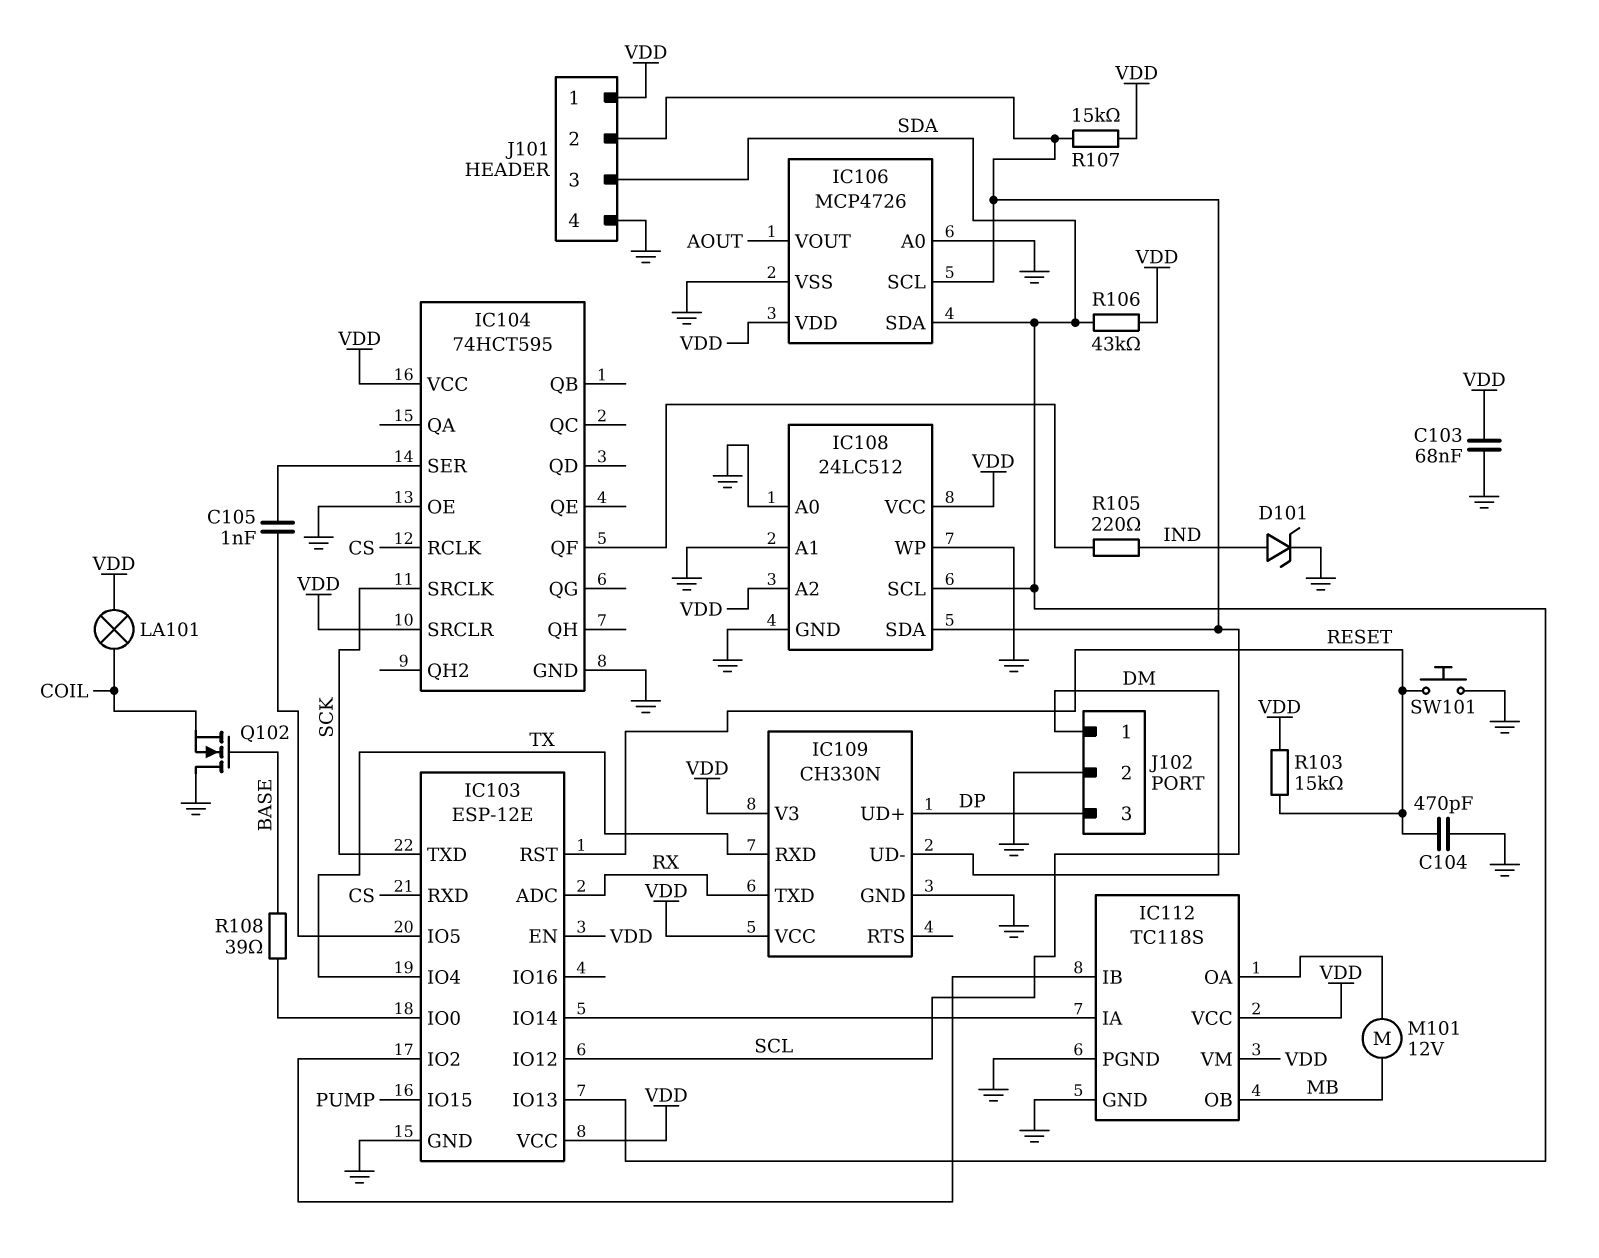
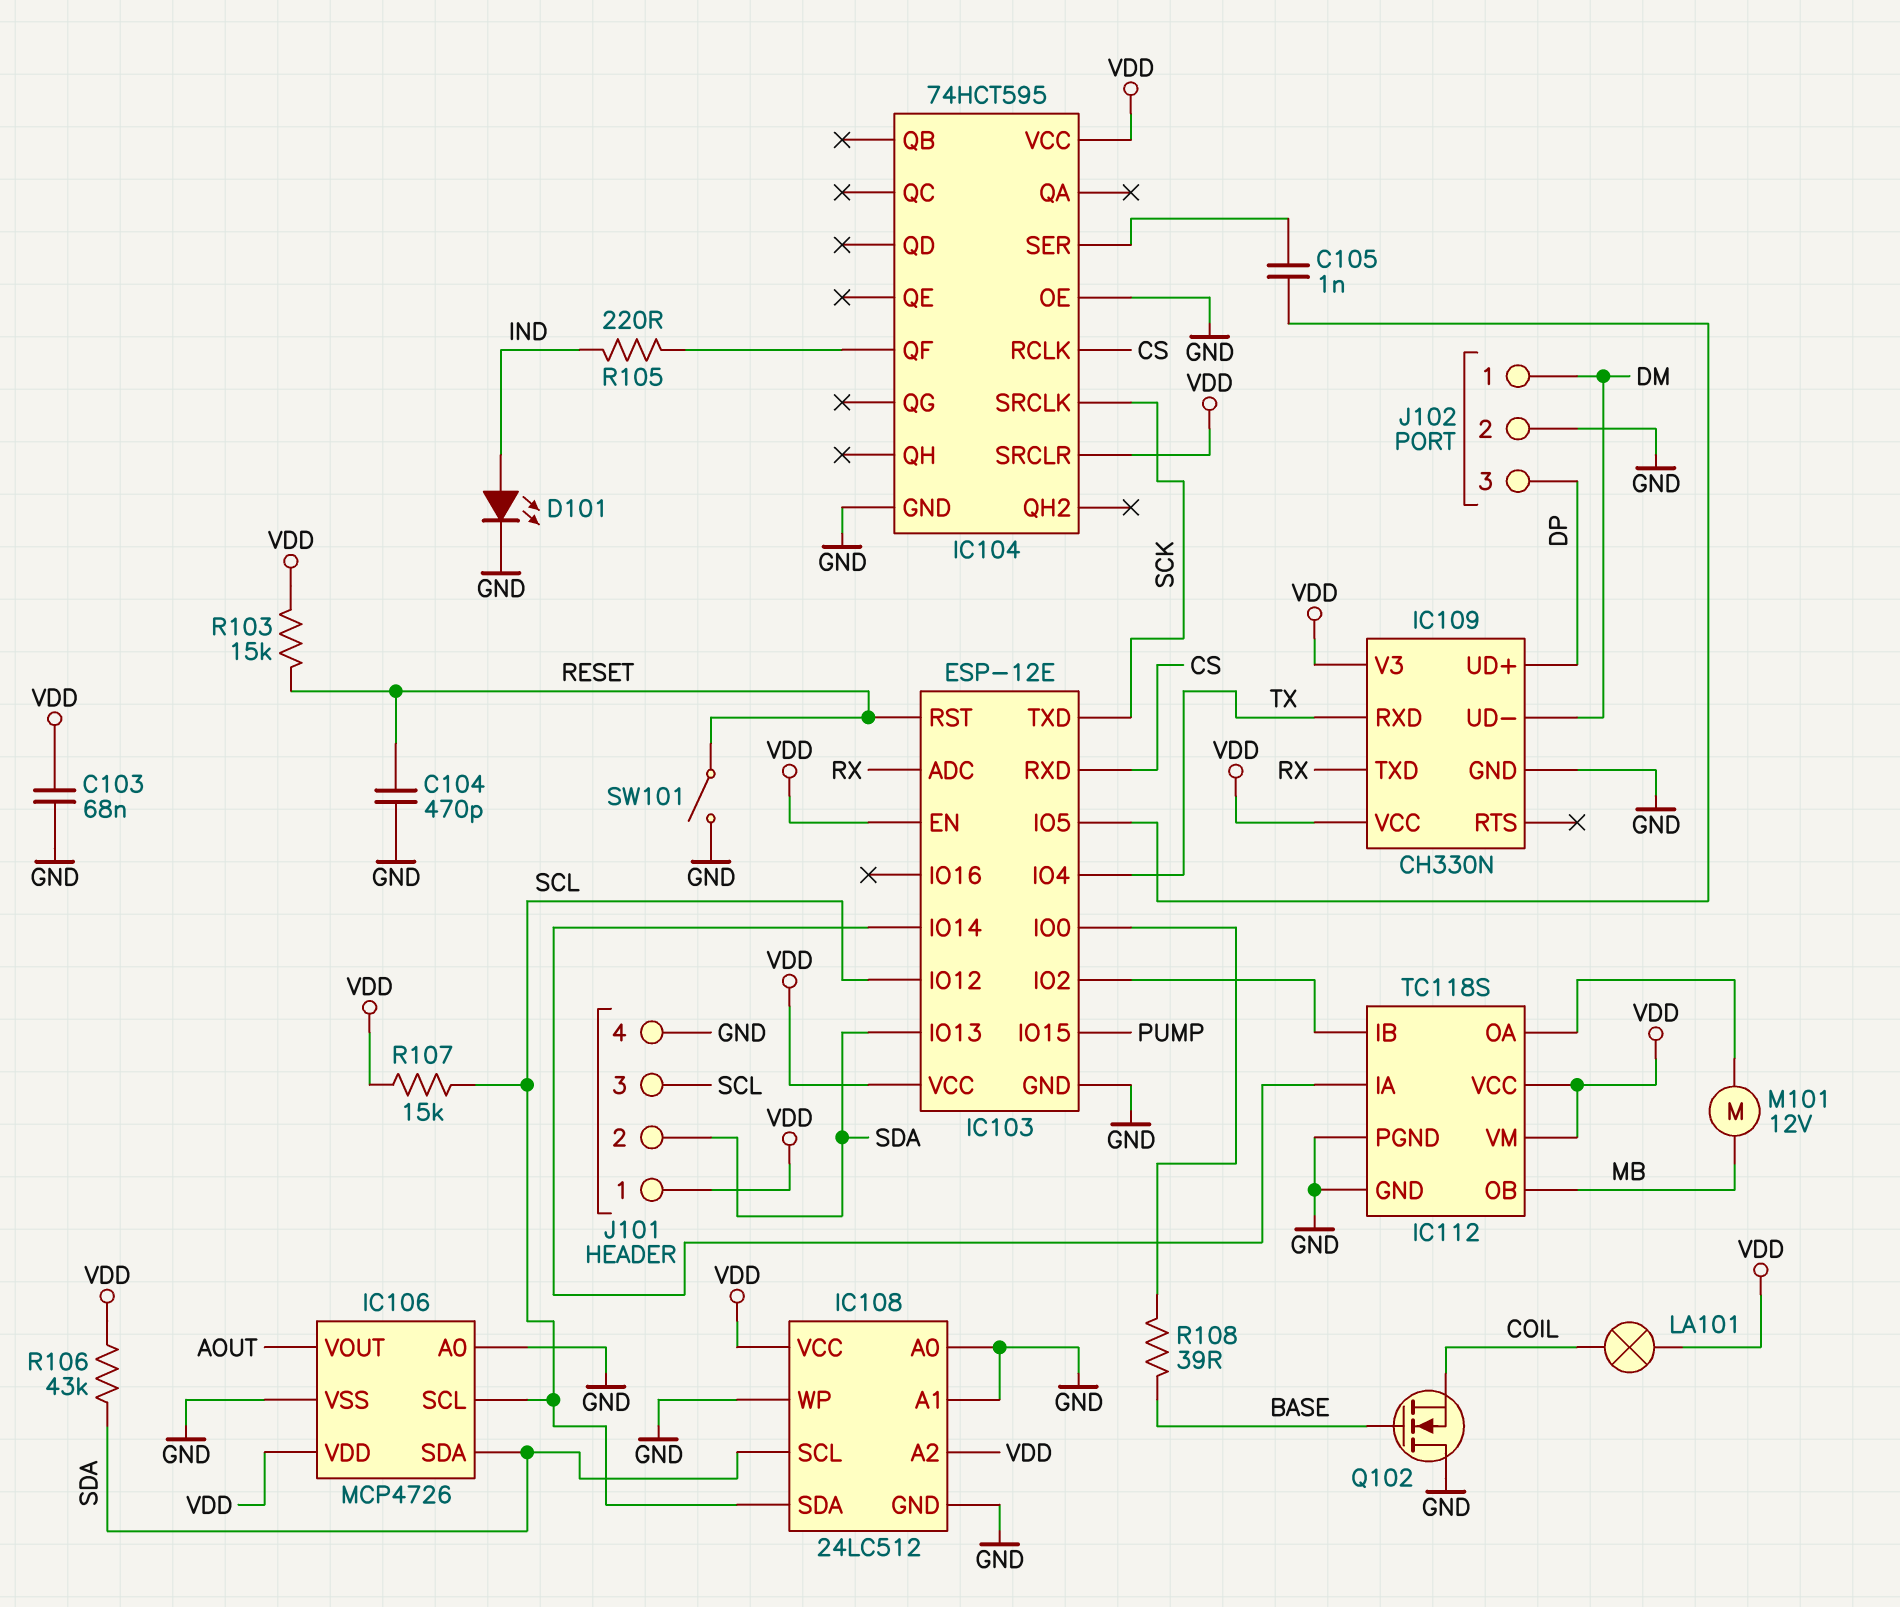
D101: zener (A IND, K GND) -> LED (A IND, K GND)
J101 pin 2: SCL -> SDA
J101 pin 3: SDA -> SCL
SW101: button (GND, RESET) -> switch (GND, RESET)

